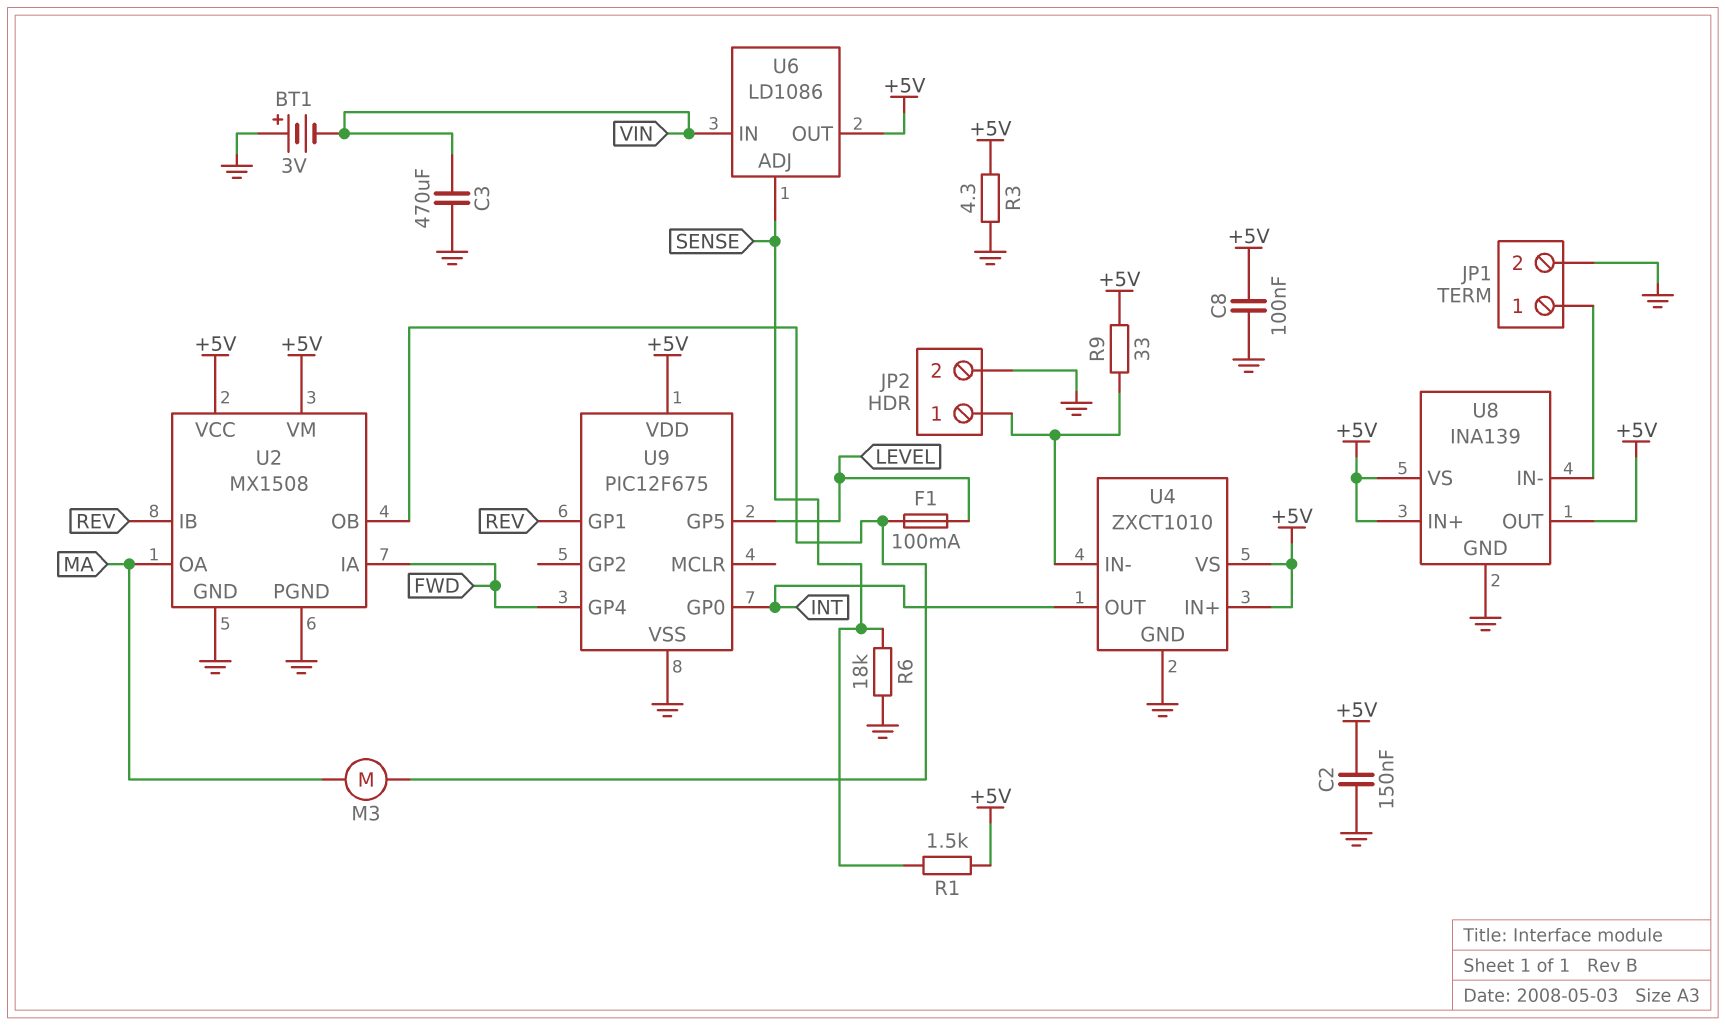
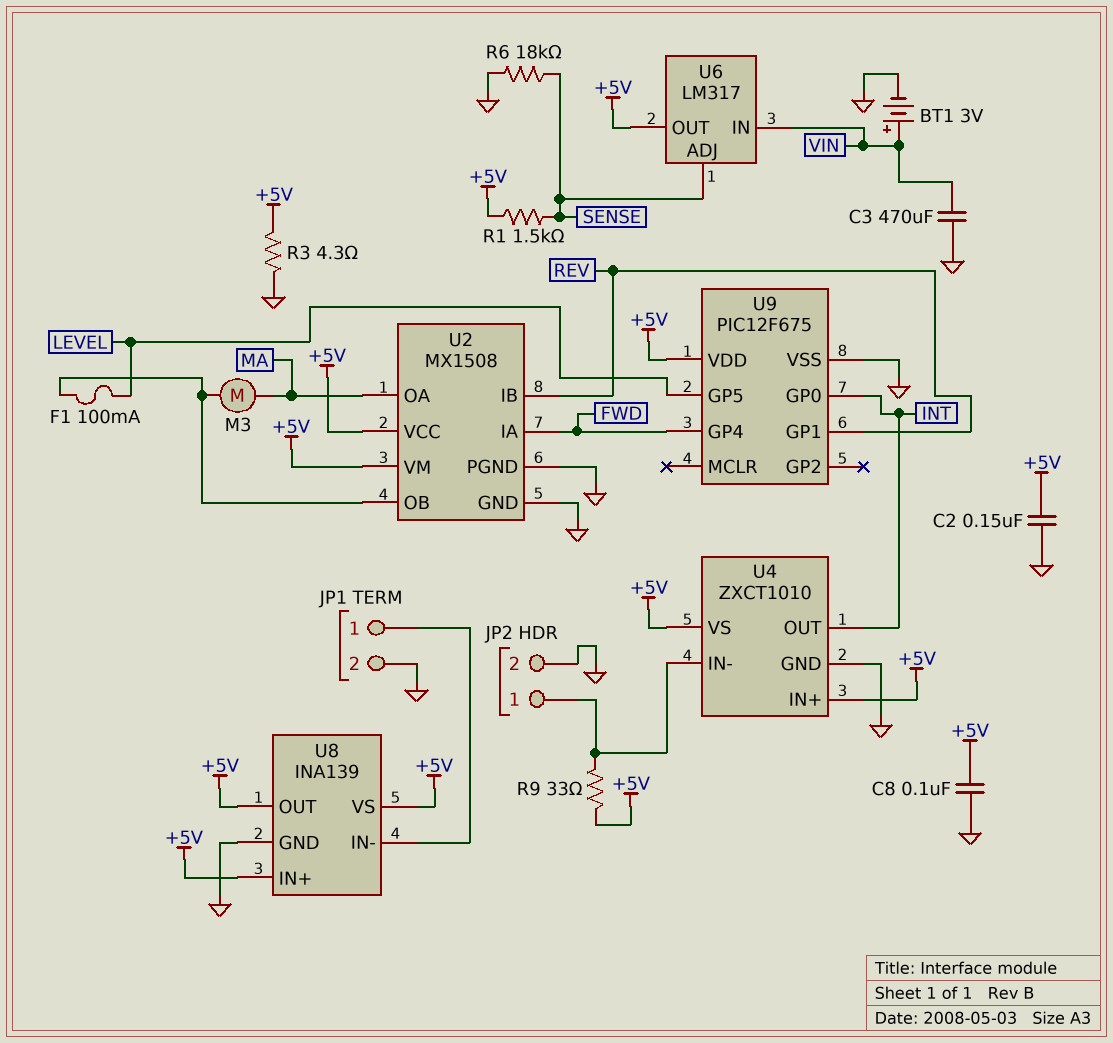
BT1: 3V (plus GND, minus VIN) -> 3V (plus VIN, minus GND)
U6: LD1086 -> LM317

